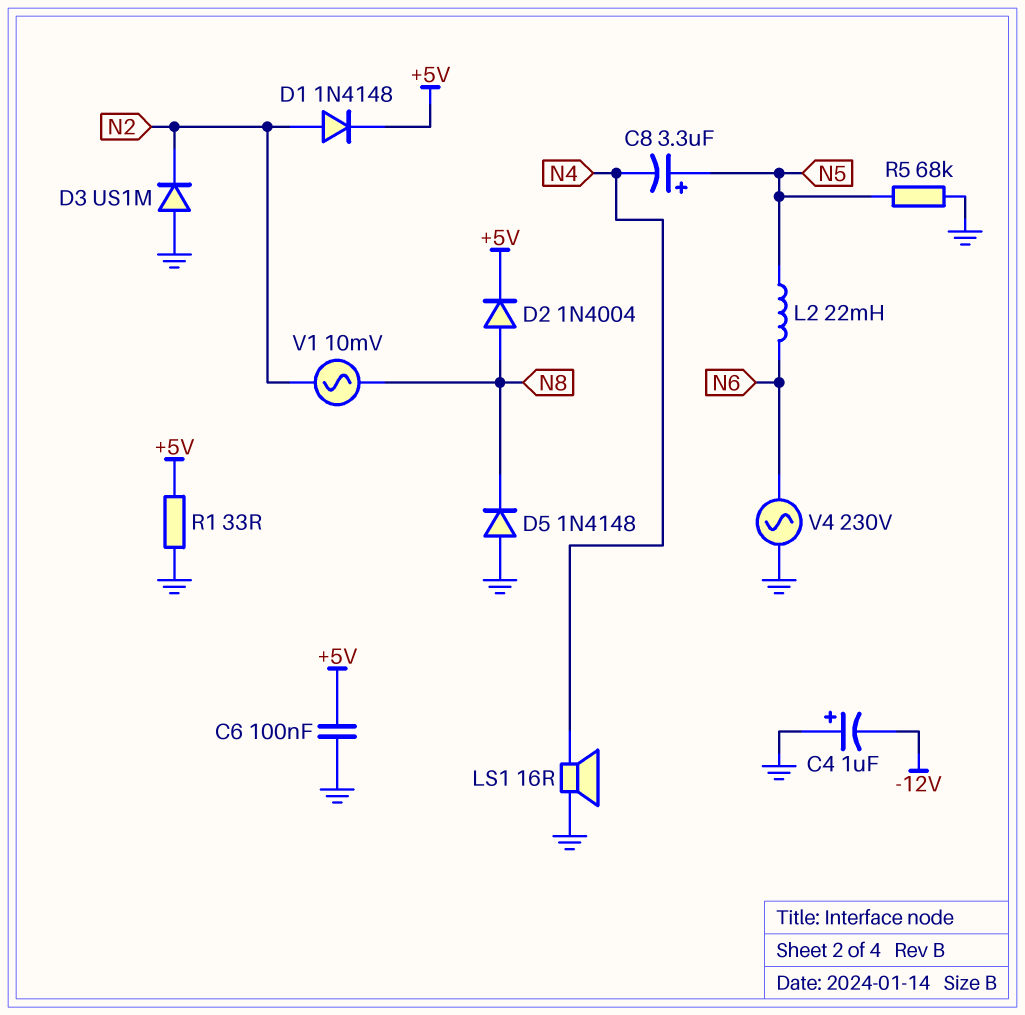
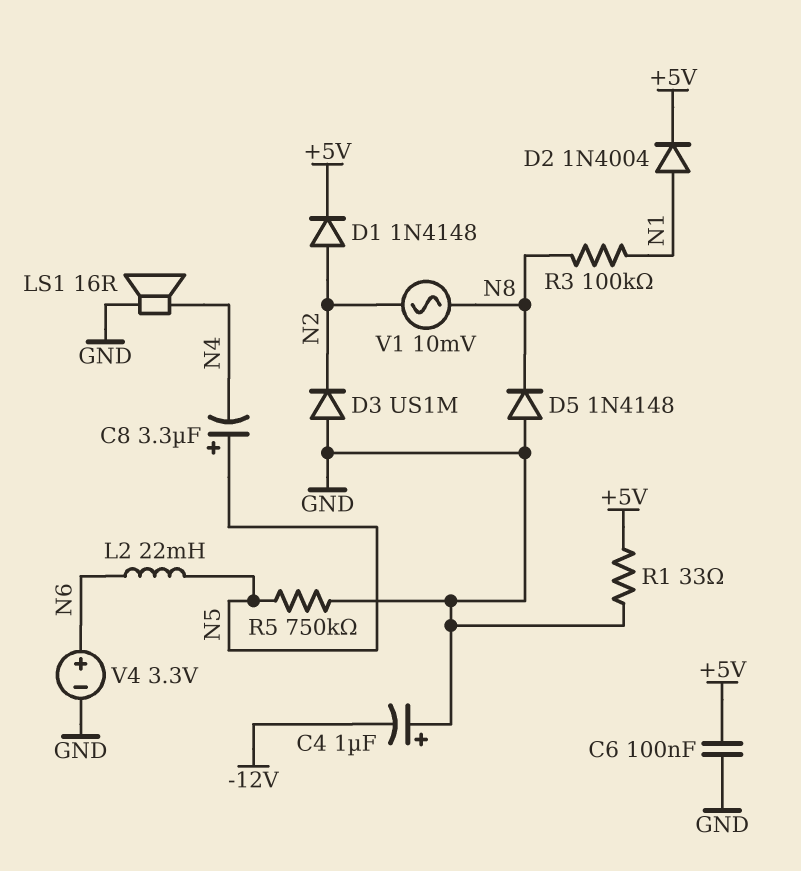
D2: diode 1N4004 (A N8, K +5V) -> diode 1N4004 (A N1, K +5V)
R3: none -> 100k (N1, N8)
R5: 68k (GND, N5) -> 750k (GND, N5)
V4: AC 230V (GND, N6) -> 3.3V (plus N6, minus GND)

